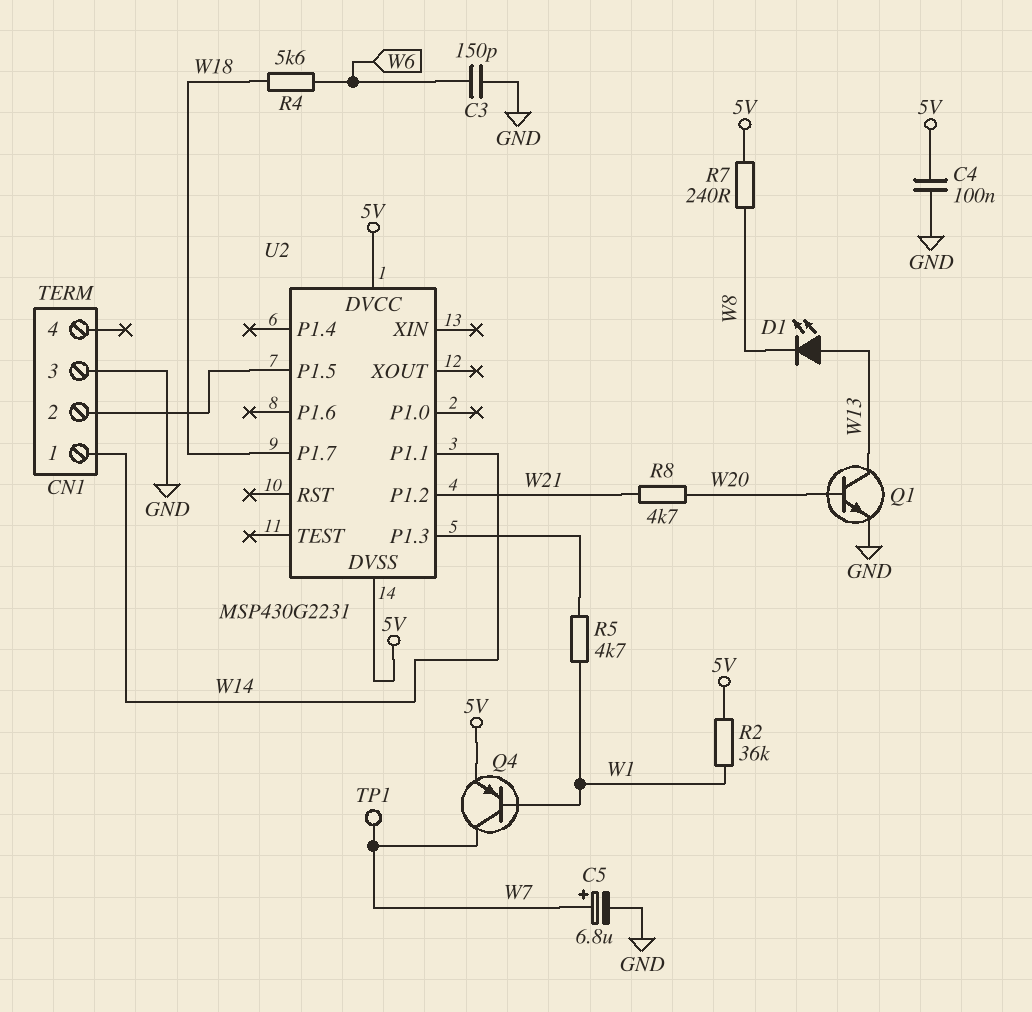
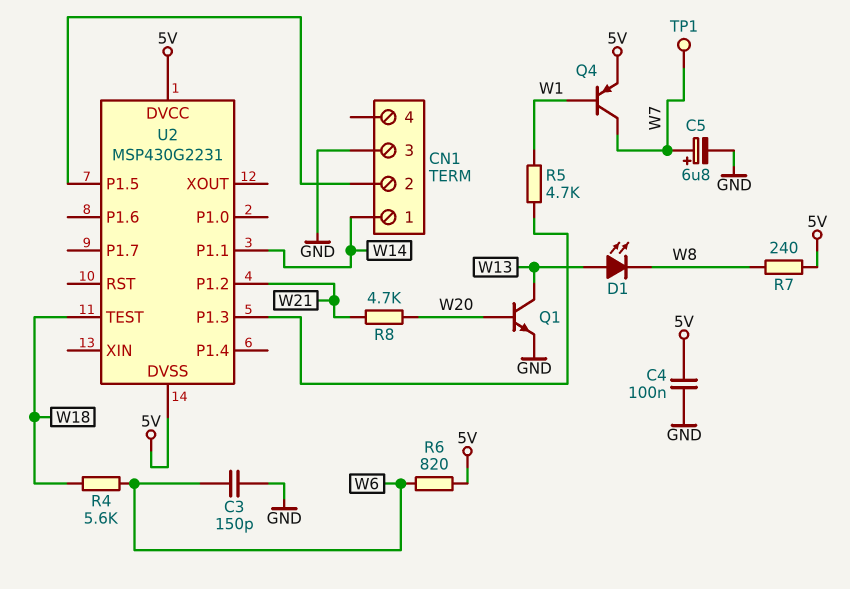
R2: 36k (5V, W1) -> none
R6: none -> 820 (5V, W6)
U2 pin P1.7: W18 -> none
U2 pin TEST: none -> W18

